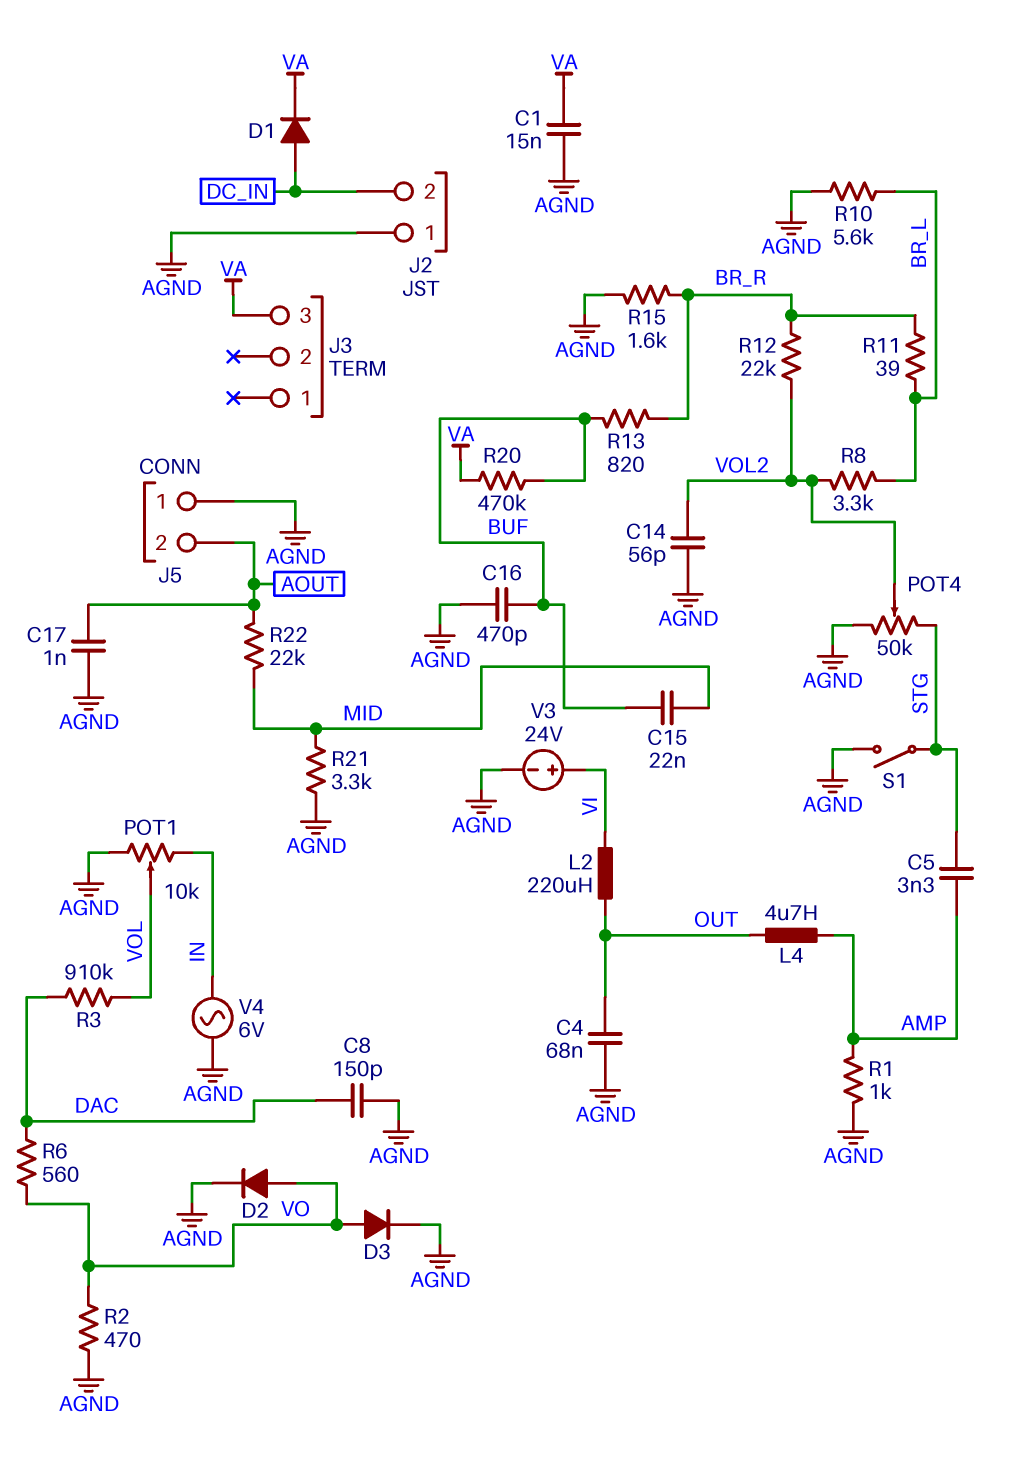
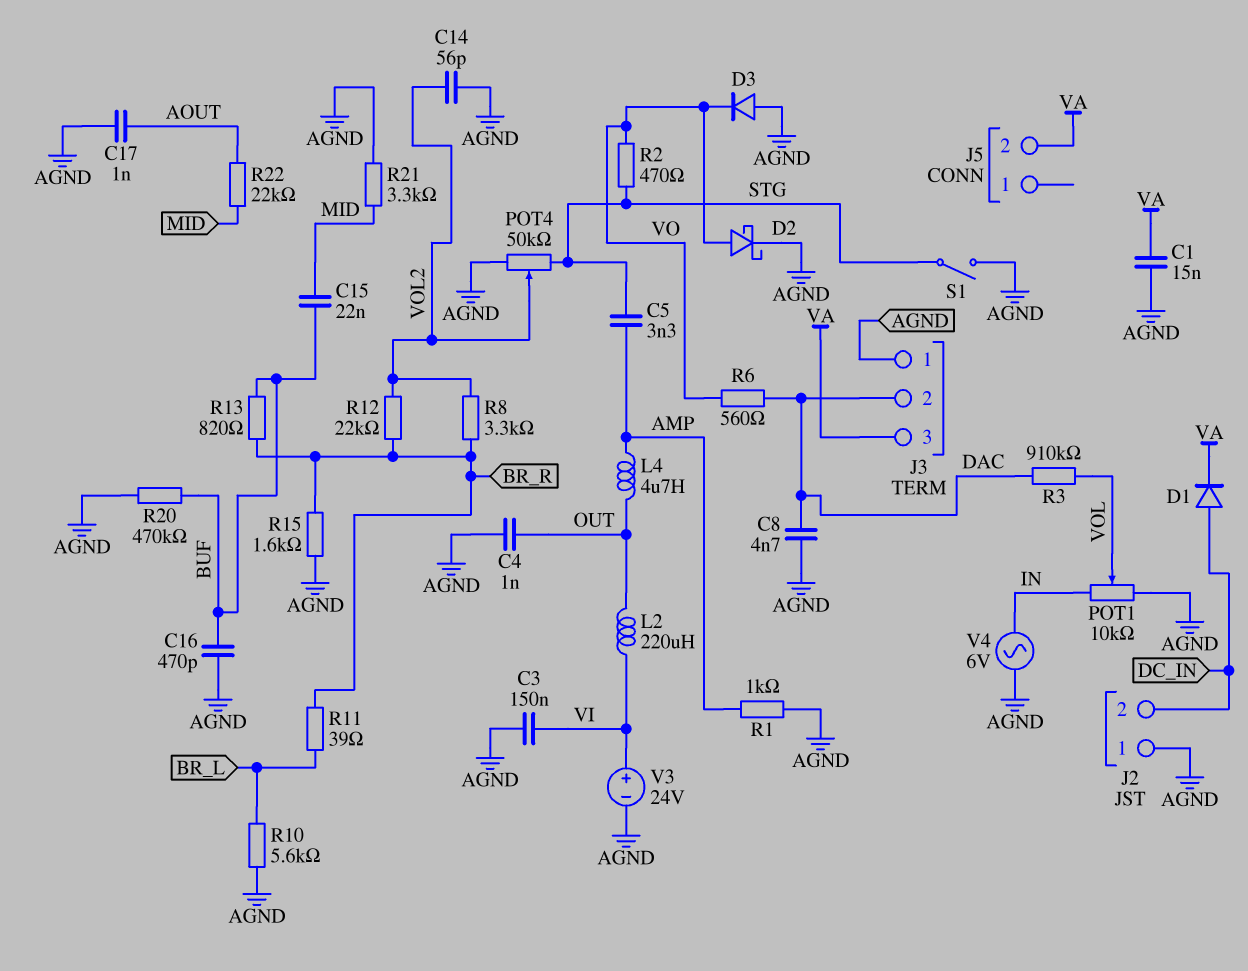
C3: none -> 150nF (AGND, VI)
C4: 68nF (AGND, OUT) -> 1nF (AGND, OUT)
C8: 150pF (AGND, DAC) -> 4.7nF (AGND, DAC)
D2: diode (A VO, K AGND) -> schottky (A VO, K AGND)
D3: diode (A VO, K AGND) -> diode (A AGND, K VO)
J3 pin 1: none -> AGND
J3 pin 2: none -> DAC
J5 pin 1: AGND -> none
J5 pin 2: AOUT -> VA
R2: 470 (AGND, VO) -> 470 (STG, VO)
R8: 3.3k (BR_L, VOL2) -> 3.3k (BR_R, VOL2)
R20: 470k (BUF, VA) -> 470k (AGND, BUF)

